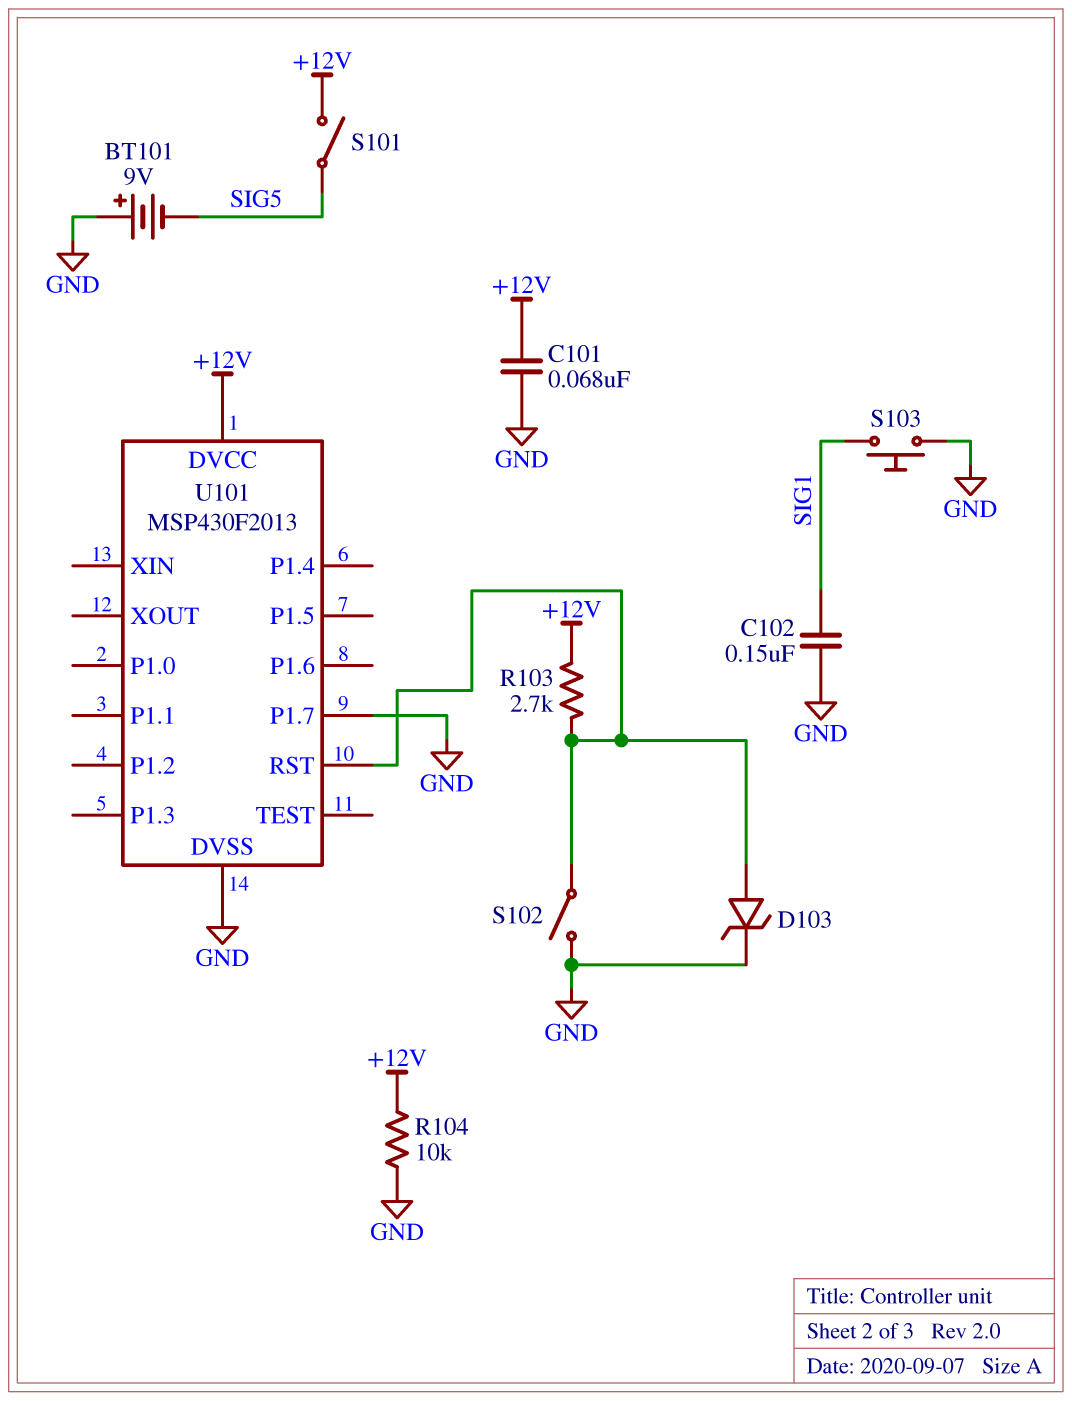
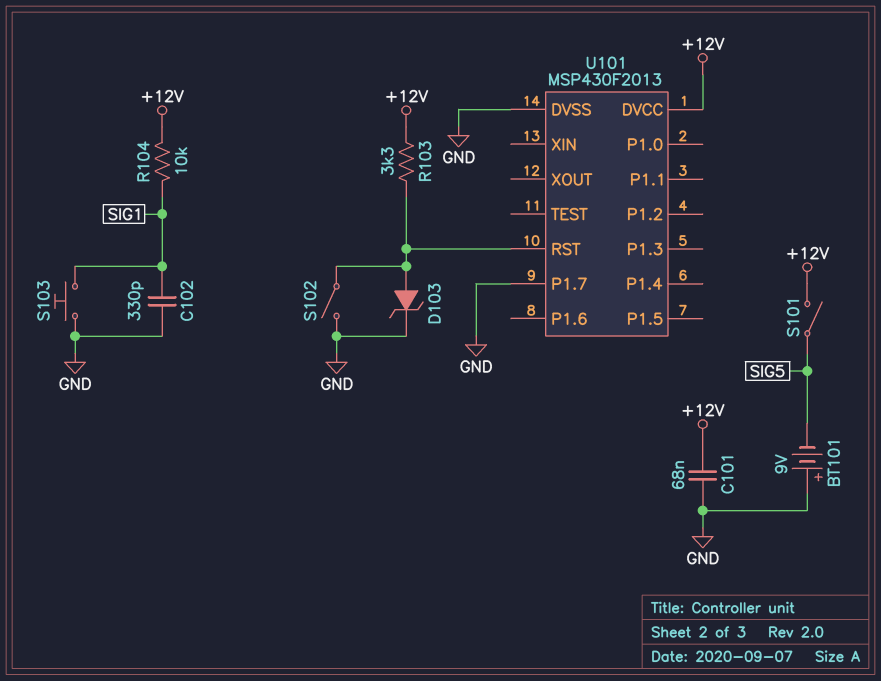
C102: 150nF (GND, SIG1) -> 330pF (GND, SIG1)
R103: 2.7k (+12V, U101/RST) -> 3.3k (+12V, U101/RST)
R104: 10k (+12V, GND) -> 10k (+12V, SIG1)

